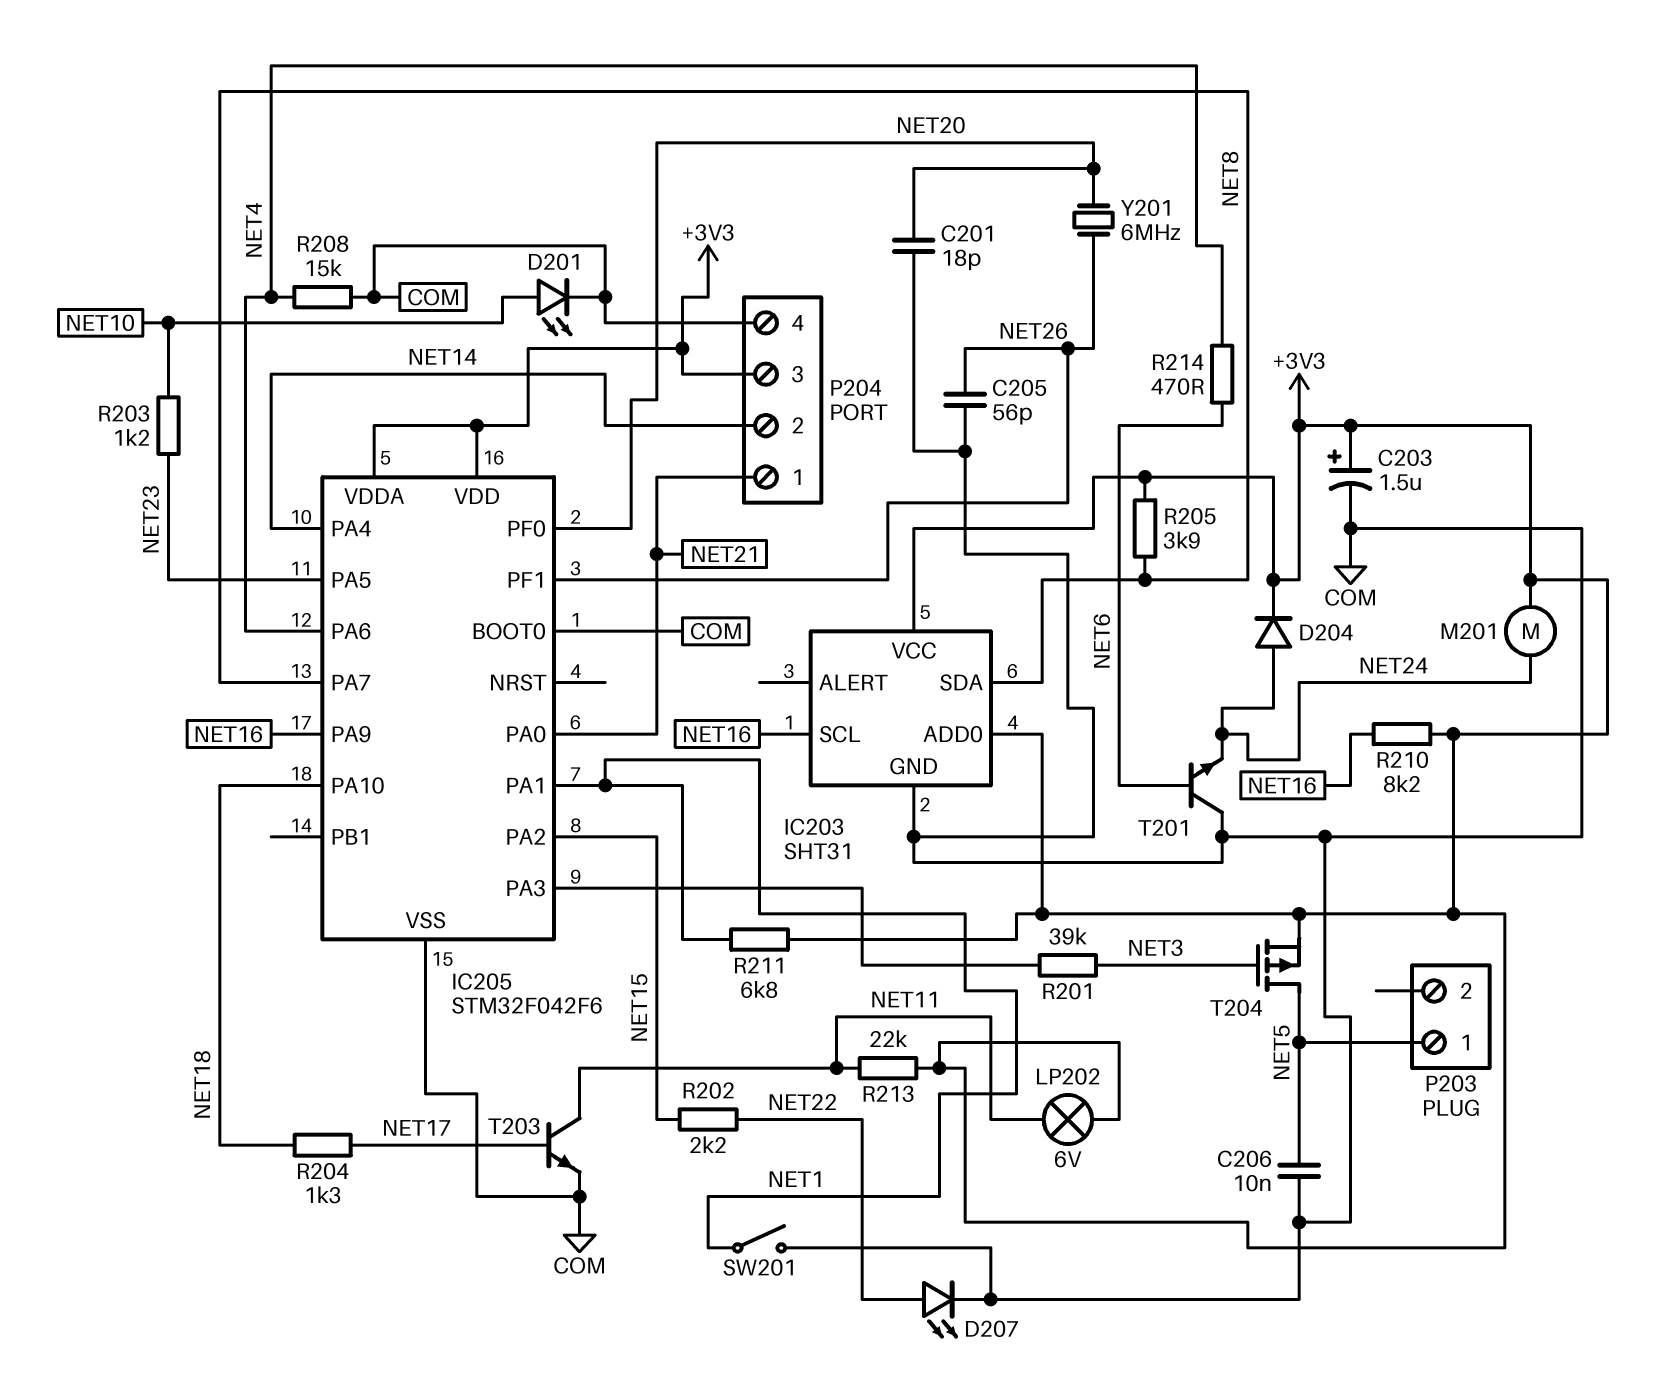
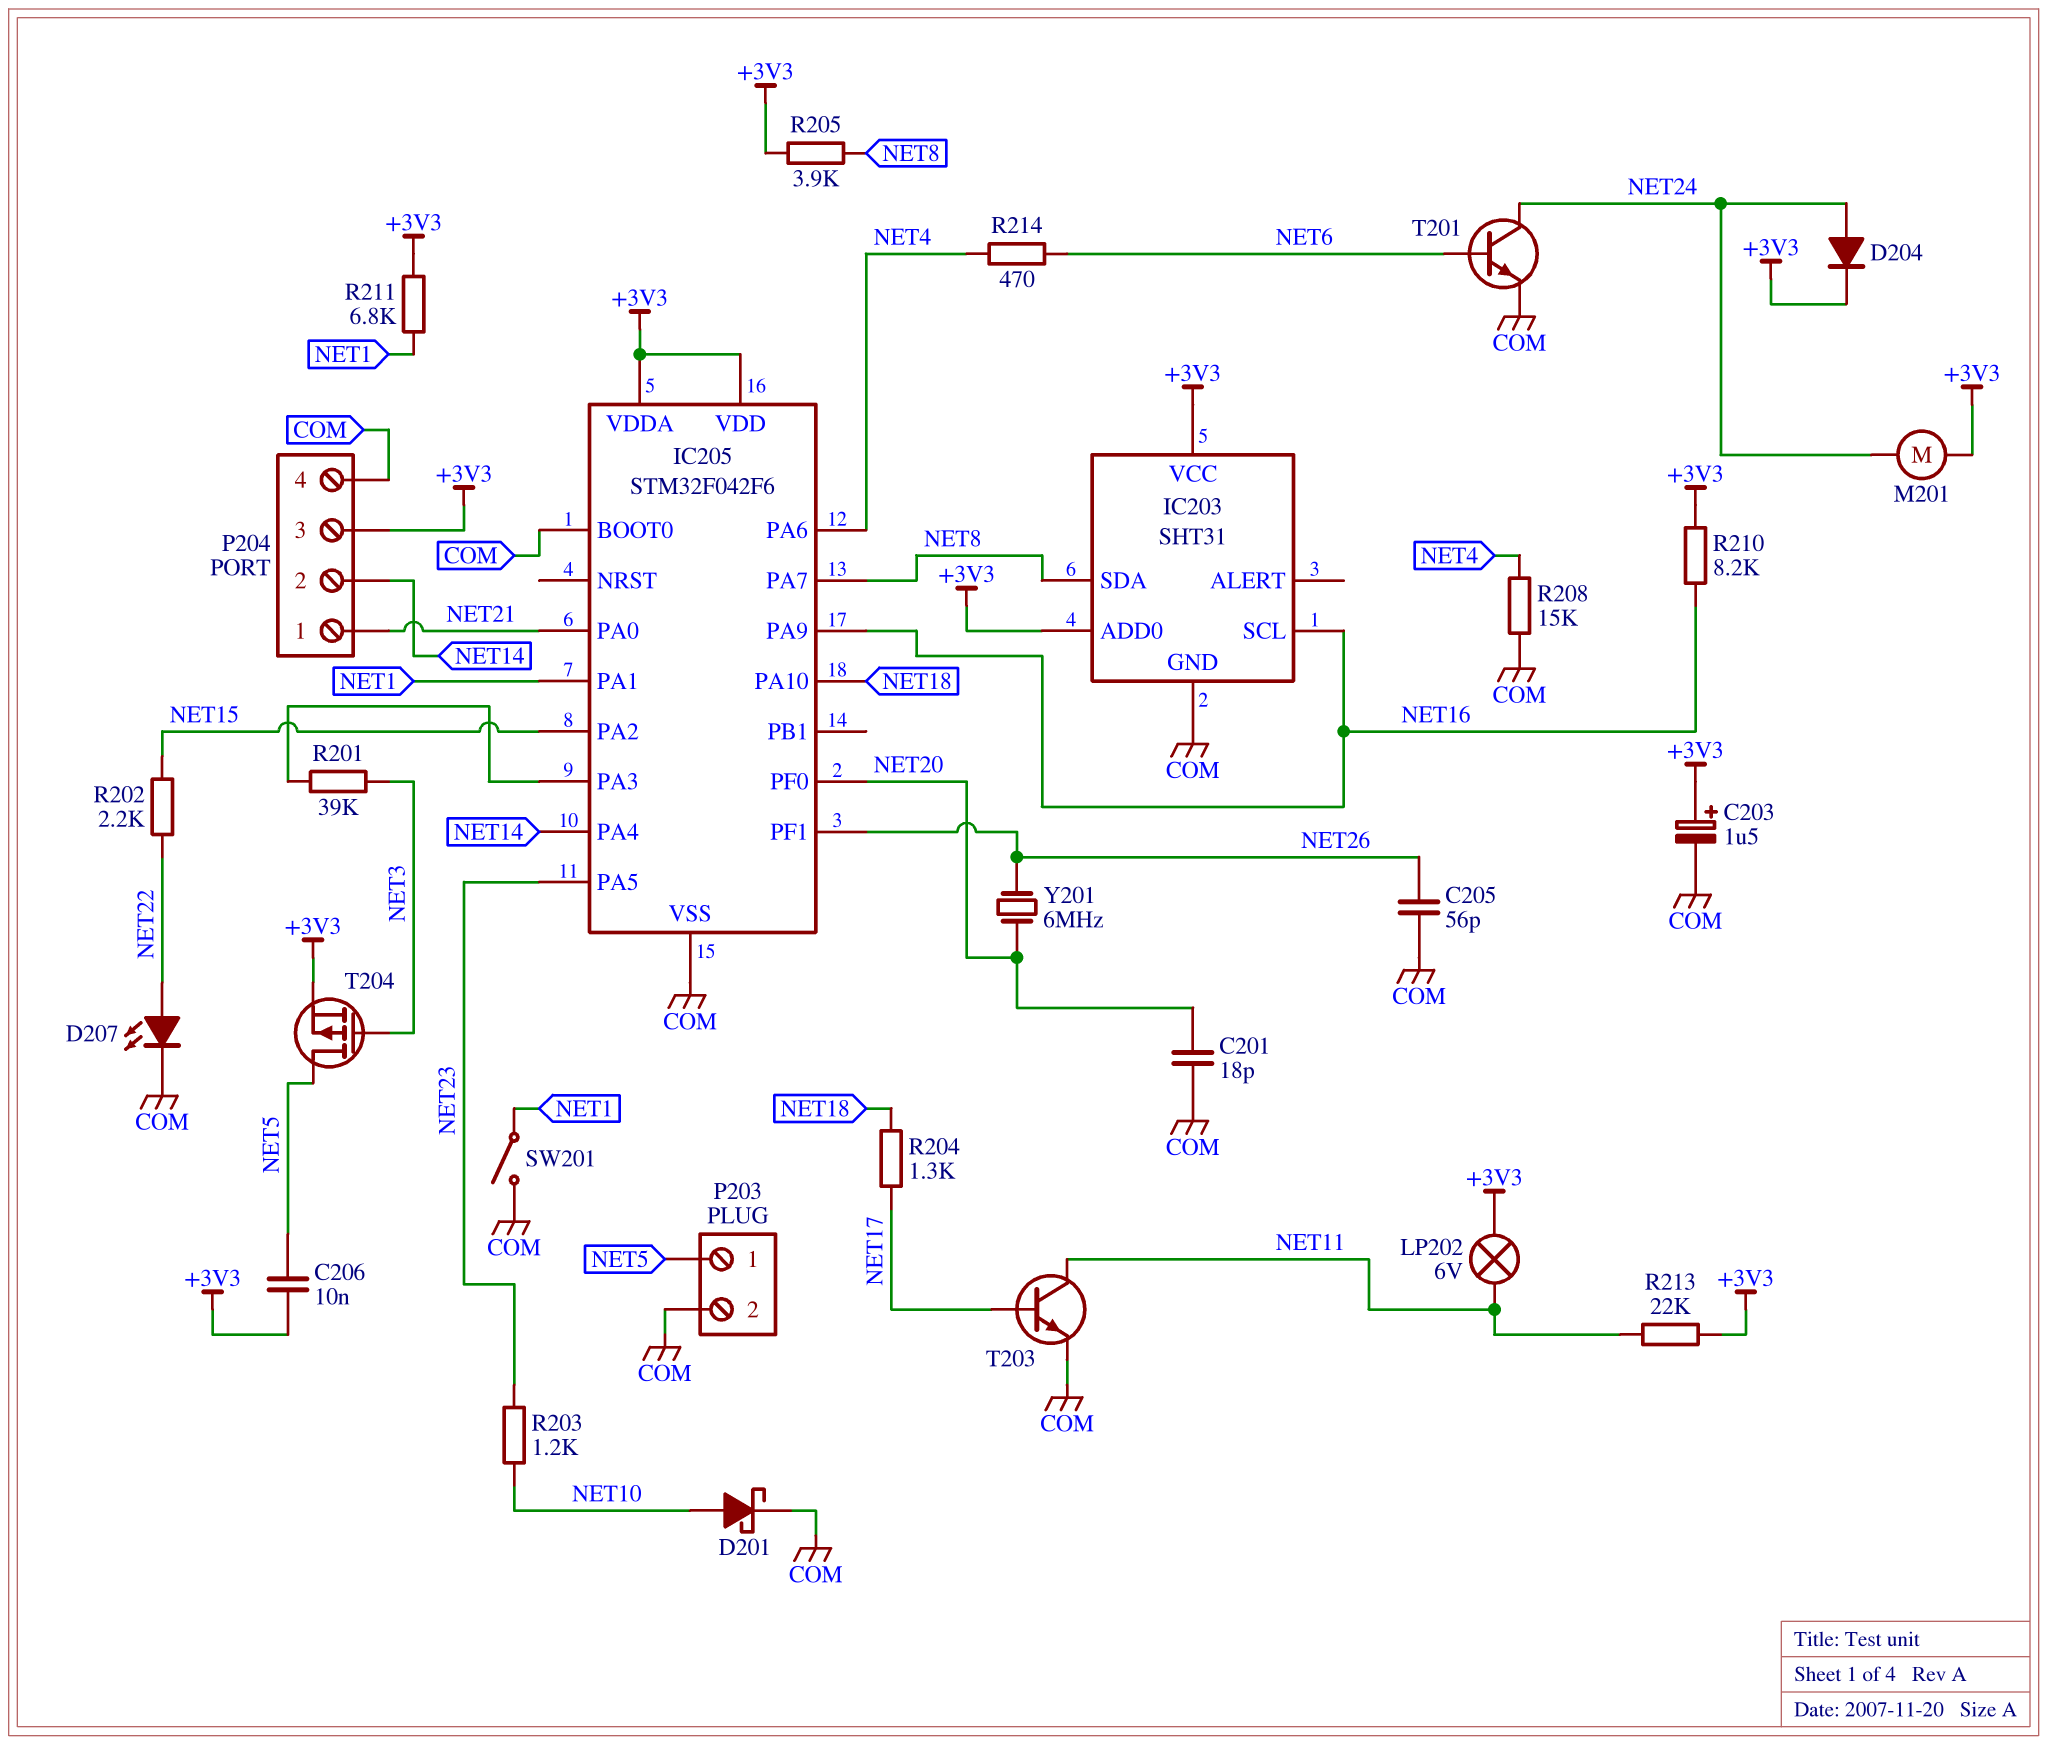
C206: 10nF (COM, NET5) -> 10nF (+3V3, NET5)
D201: LED (A NET10, K COM) -> schottky (A NET10, K COM)
P203 pin 2: none -> COM
T201: NPN (B NET6, C COM, E NET24) -> NPN (B NET6, C NET24, E COM)

